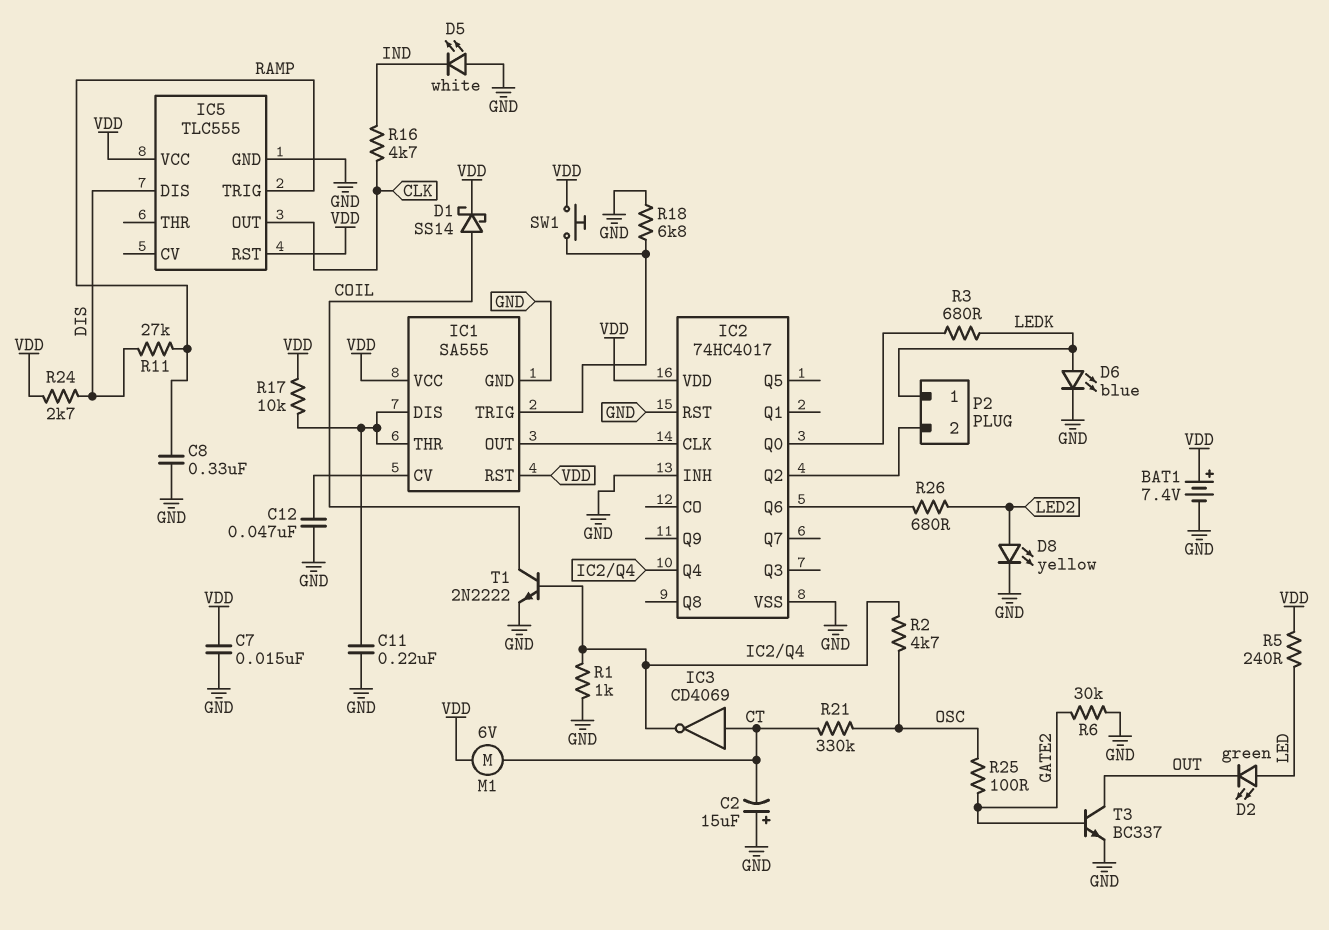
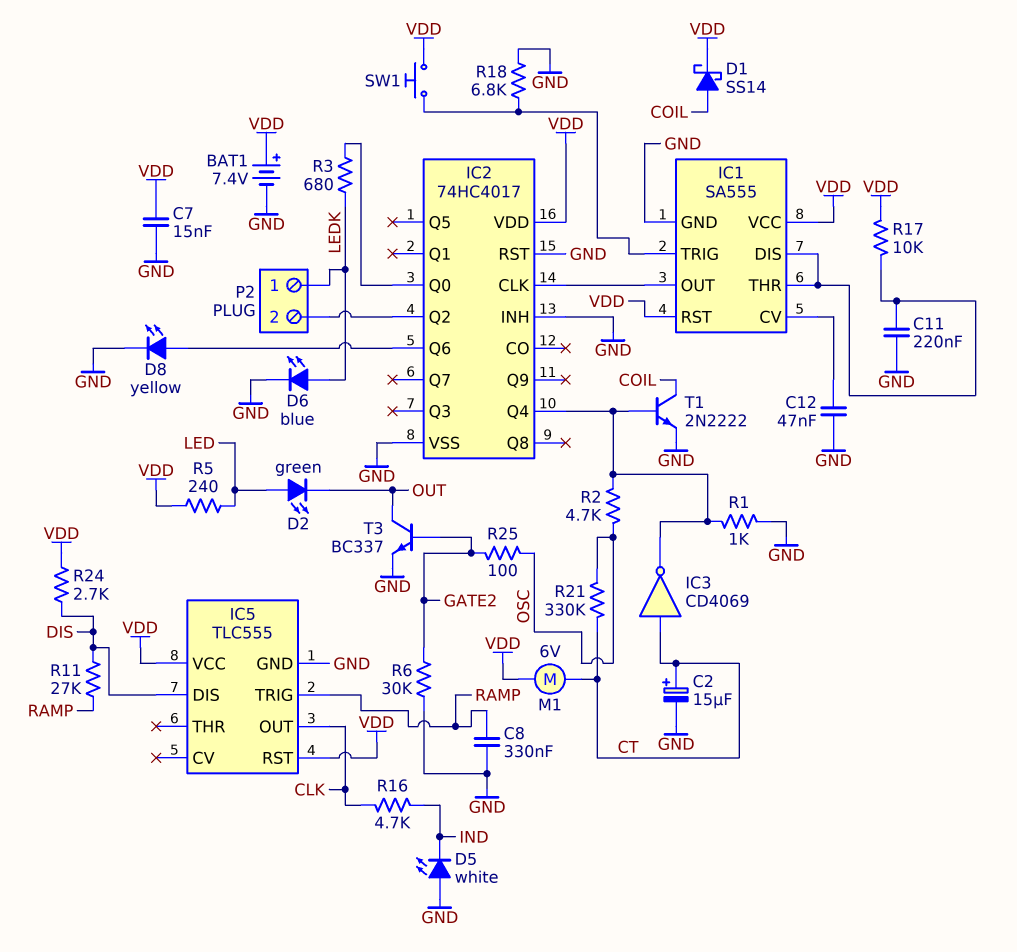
C2: 15uF (plus GND, minus CT) -> 15uF (plus CT, minus GND)
D8: LED yellow (A LED2, K GND) -> LED yellow (A IC2/Q6, K GND)
R26: 680 (IC2/Q6, LED2) -> none

